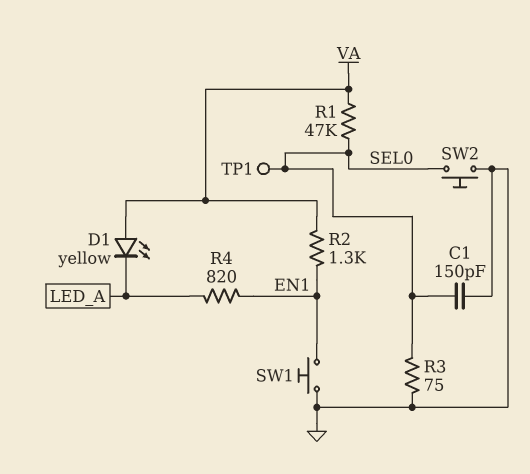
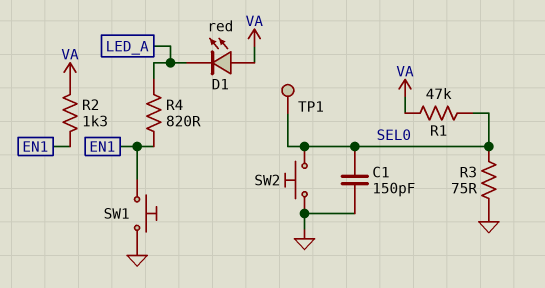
D1: LED yellow (A VA, K LED_A) -> LED red (A VA, K LED_A)

